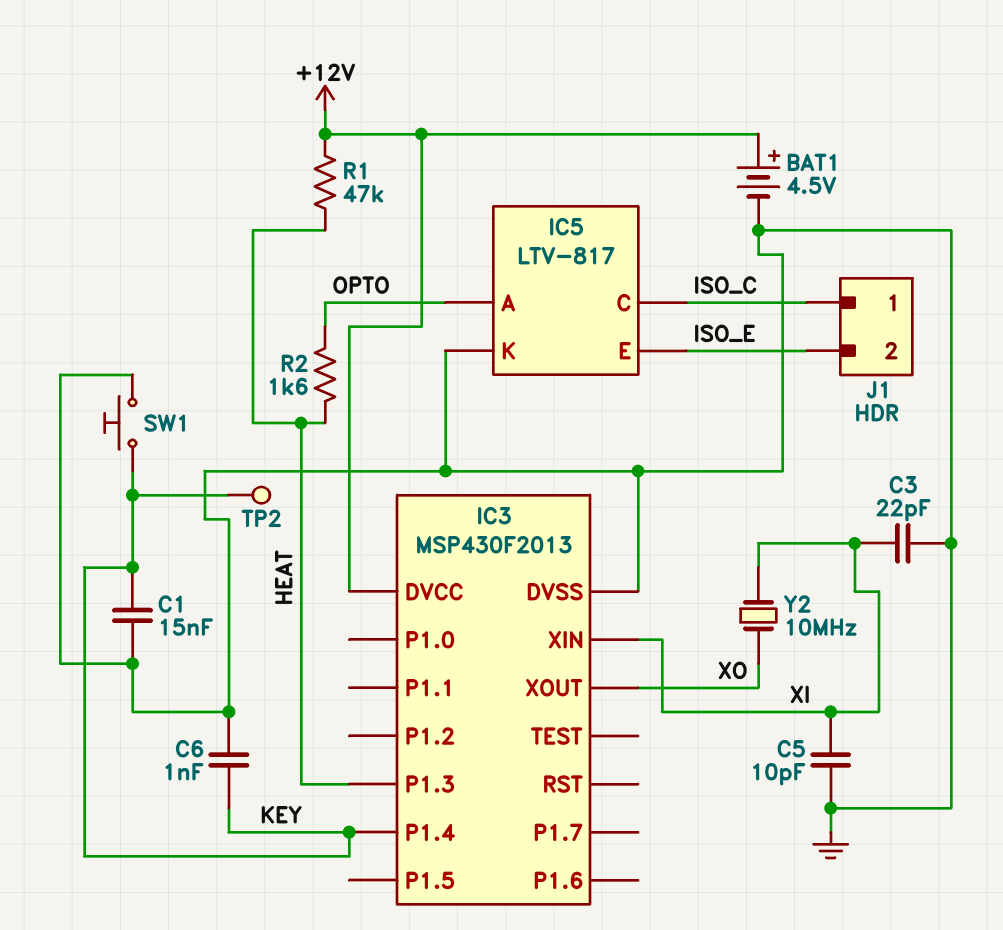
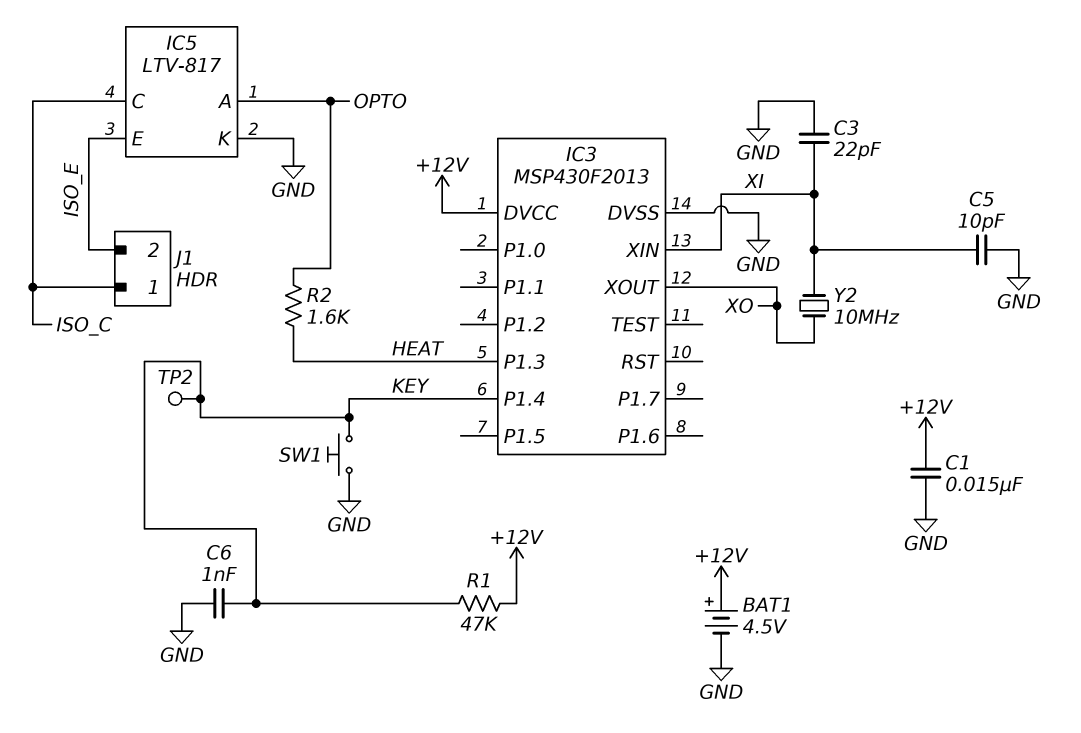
C1: 15nF (GND, KEY) -> 15nF (+12V, GND)
R1: 47k (+12V, HEAT) -> 47k (+12V, KEY)

